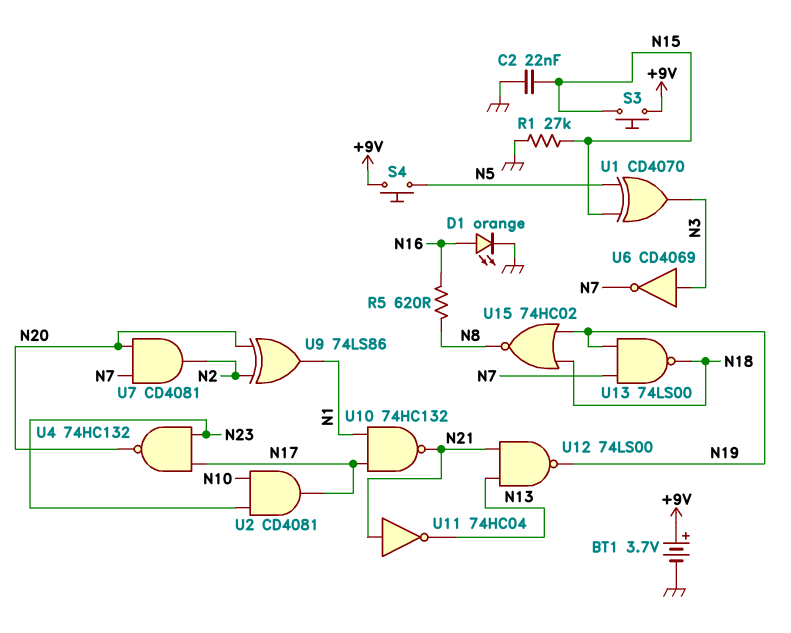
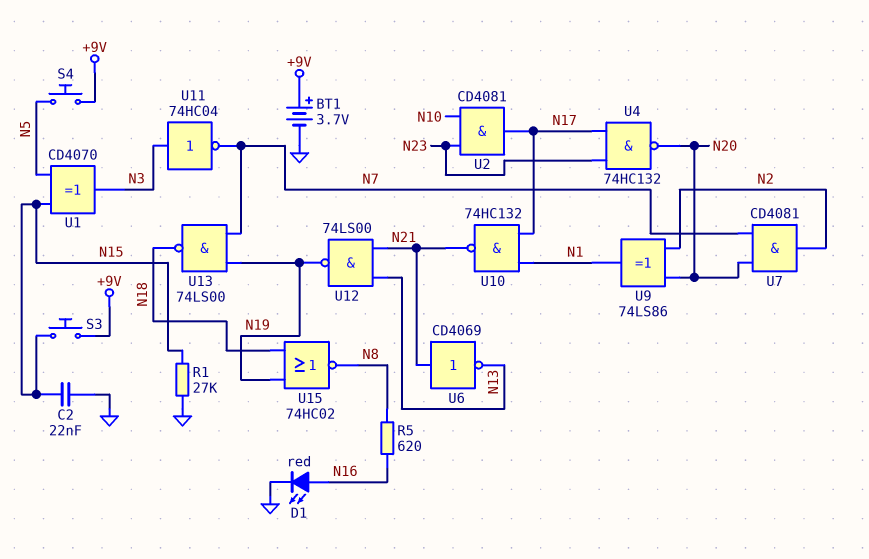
D1: LED orange (A N16, K GND) -> LED red (A N16, K GND)
U6: NOT CD4069 (in N3, out N7) -> NOT CD4069 (in N21, out N13)
U11: NOT 74HC04 (in N21, out N13) -> NOT 74HC04 (in N3, out N7)

